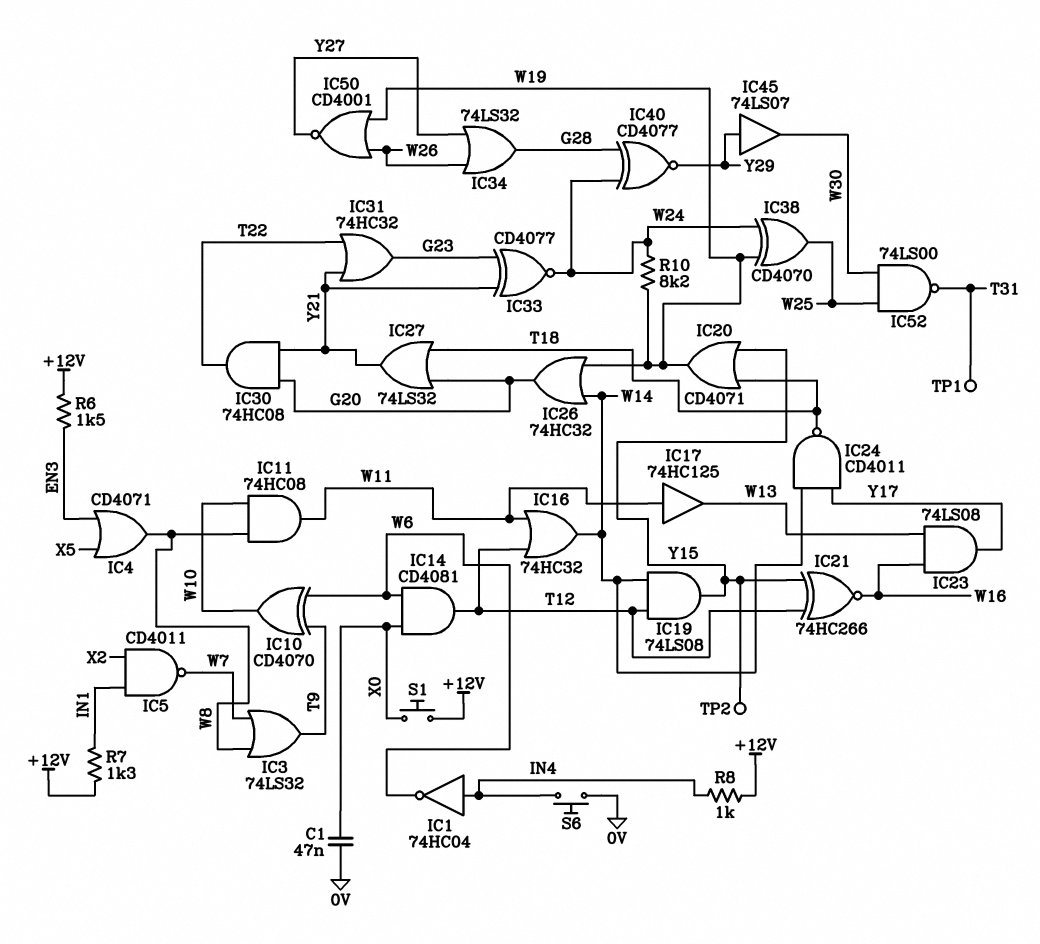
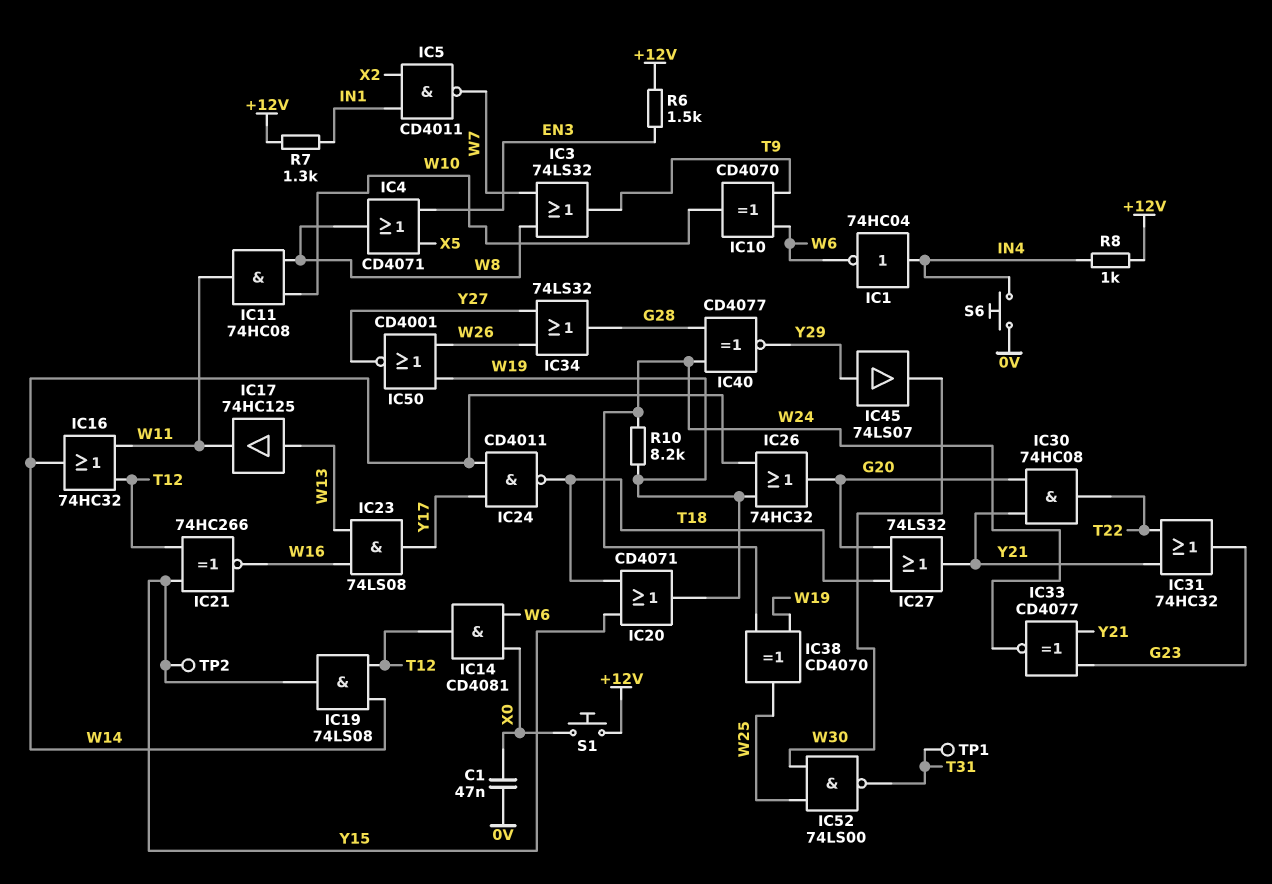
IC17: buffer 74HC125 (in W11, out W13) -> buffer 74HC125 (in W13, out W11)

